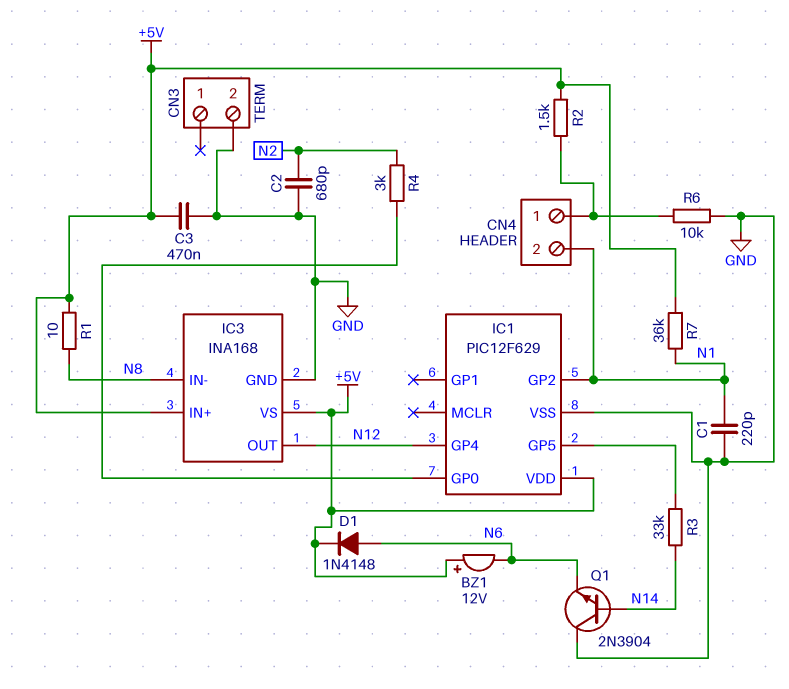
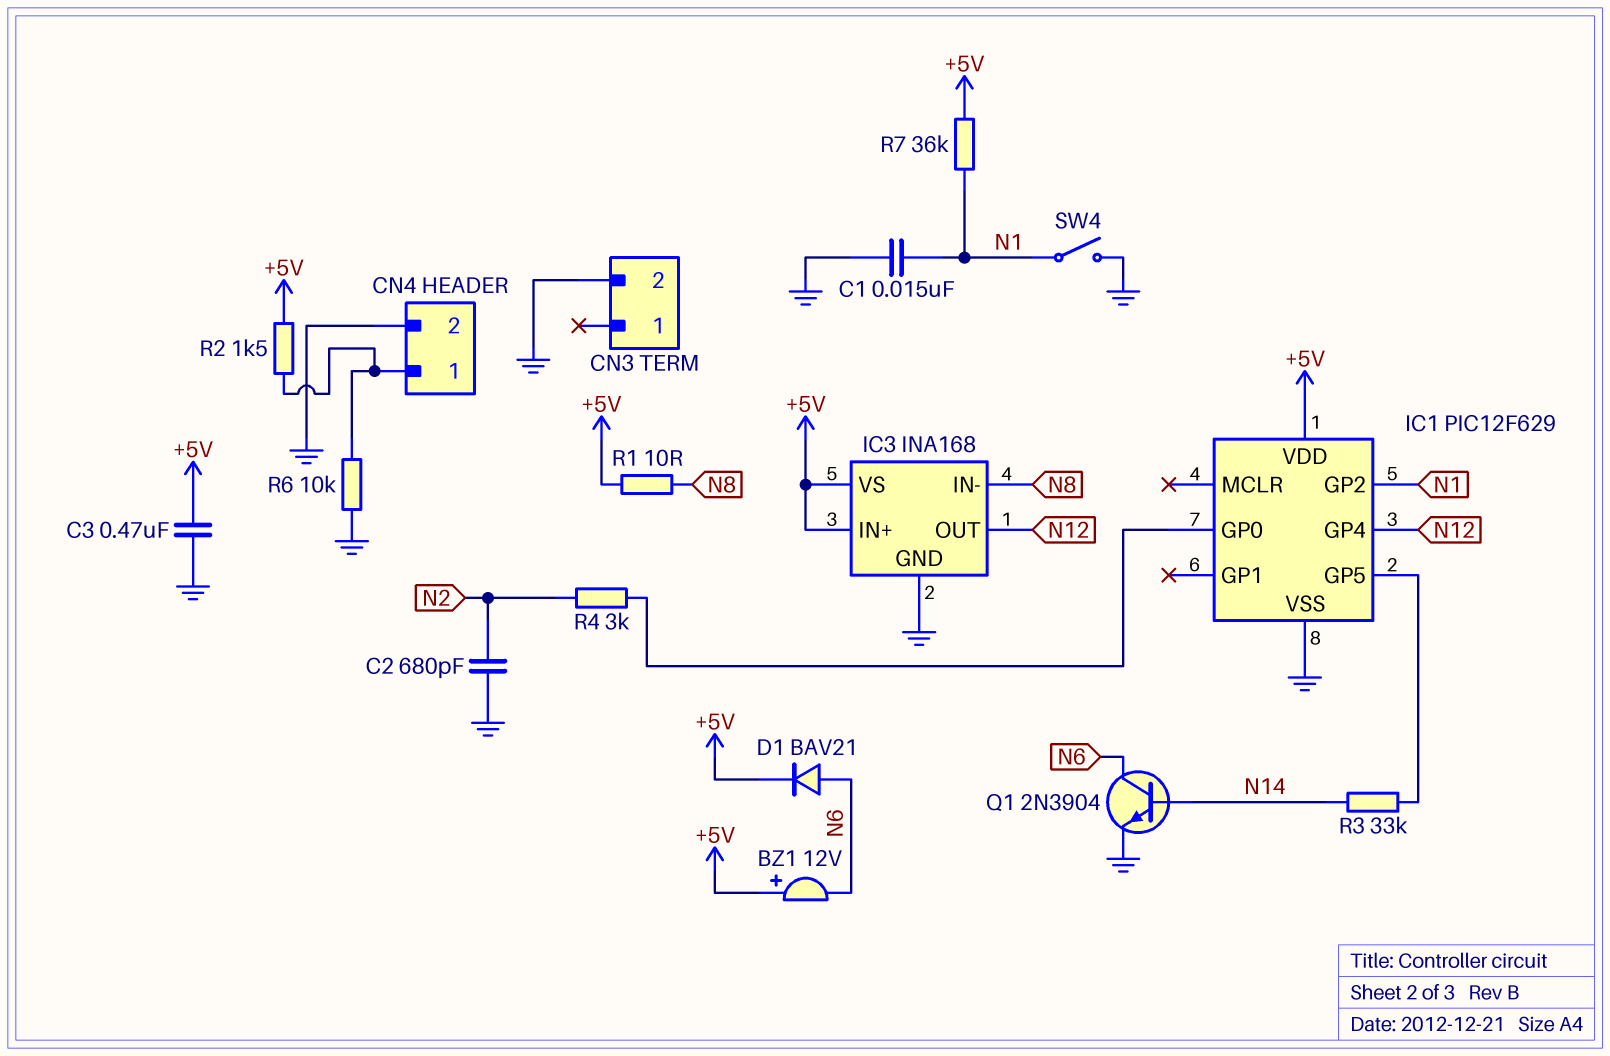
C1: 220pF (GND, N1) -> 15nF (GND, N1)
CN4 pin 2: N1 -> GND
D1: diode 1N4148 (A N6, K +5V) -> diode BAV21 (A N6, K +5V)
Q1: NPN 2N3904 (B N14, C GND, E N6) -> NPN 2N3904 (B N14, C N6, E GND)
SW4: none -> switch (GND, N1)

